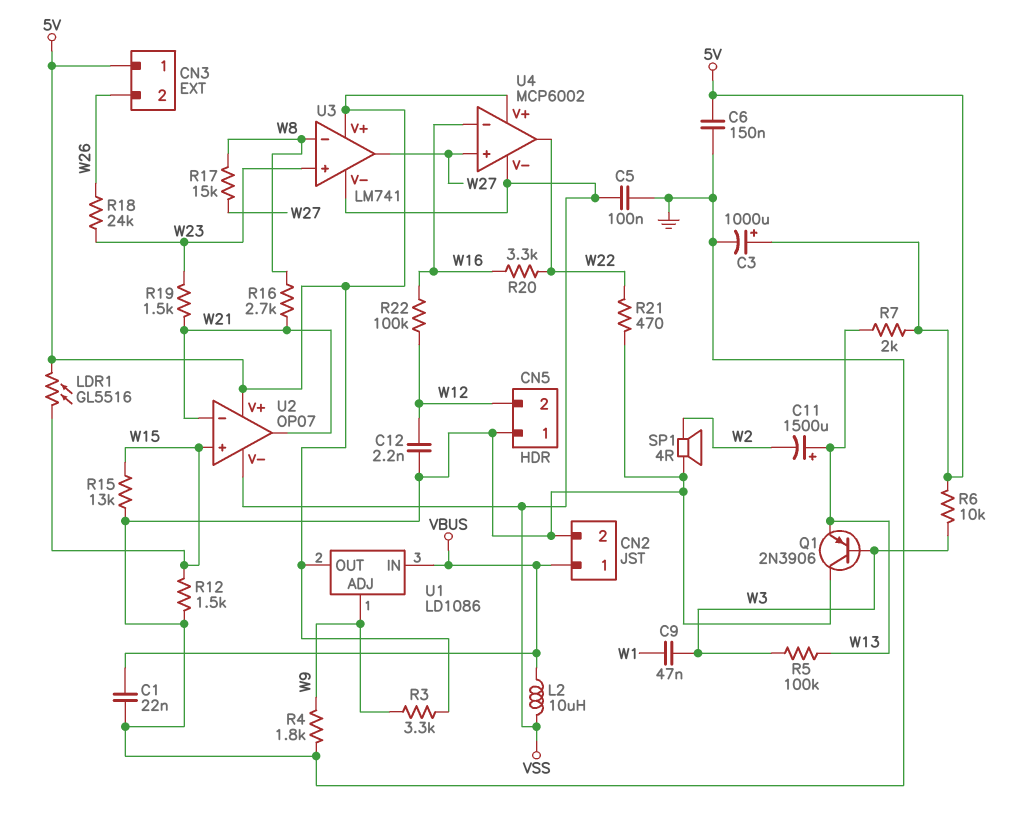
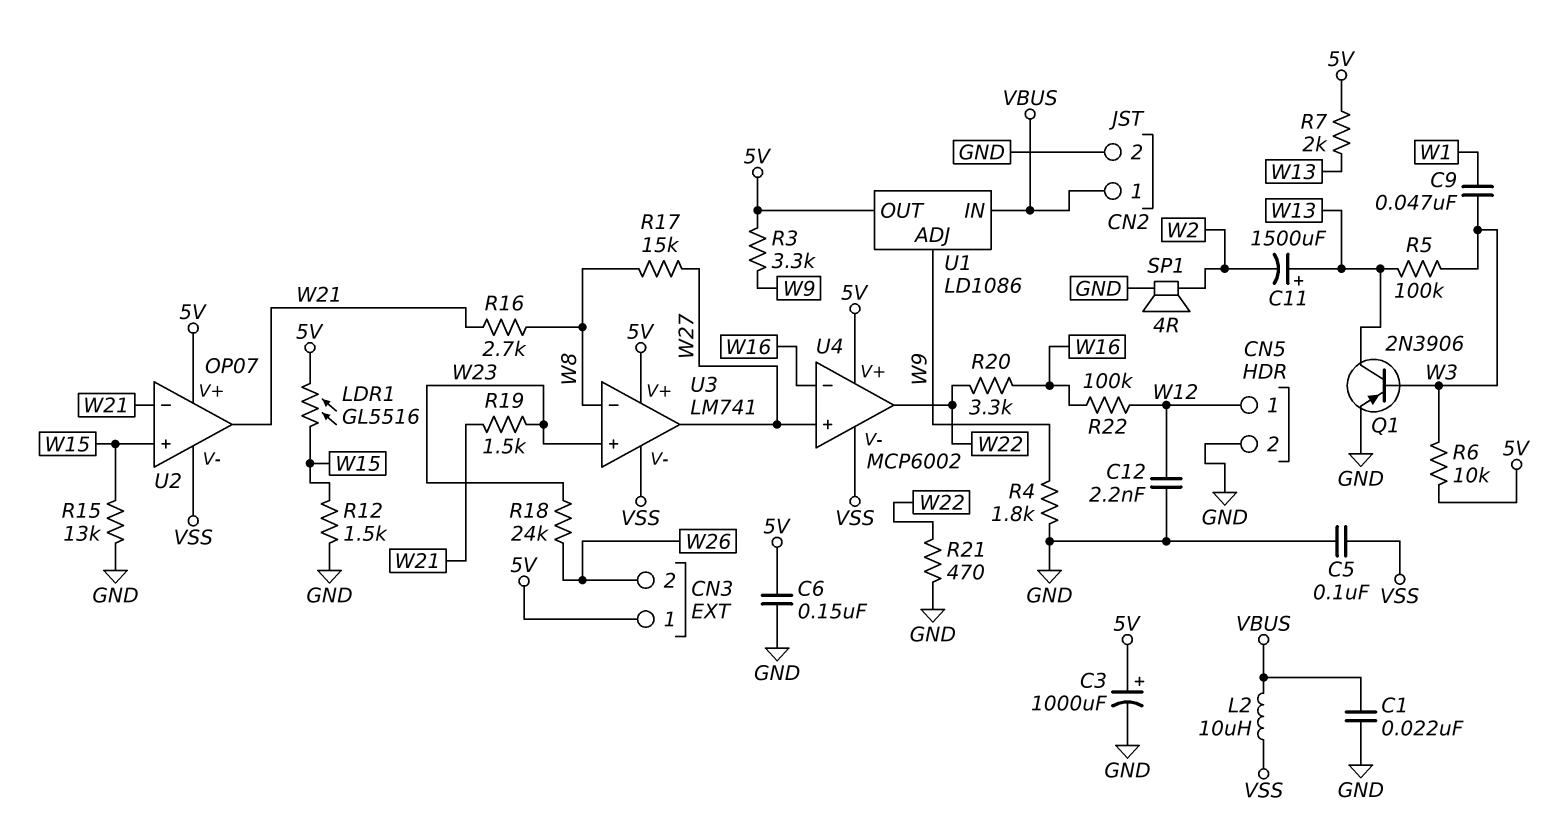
CN5 pin 1: GND -> W12
CN5 pin 2: W12 -> GND
Q1: PNP 2N3906 (B W3, C GND, E W13) -> PNP 2N3906 (B W3, C W13, E GND)

